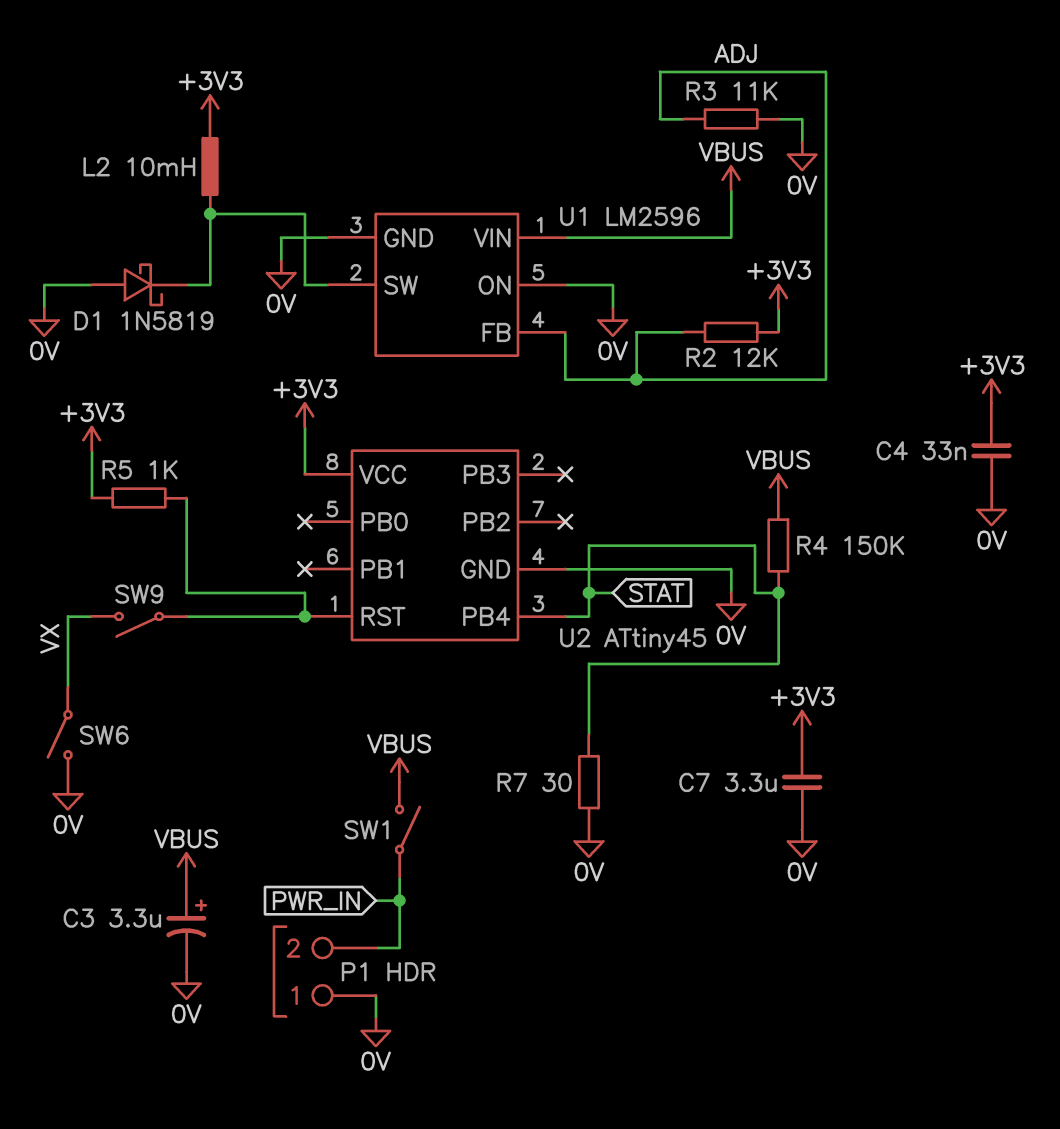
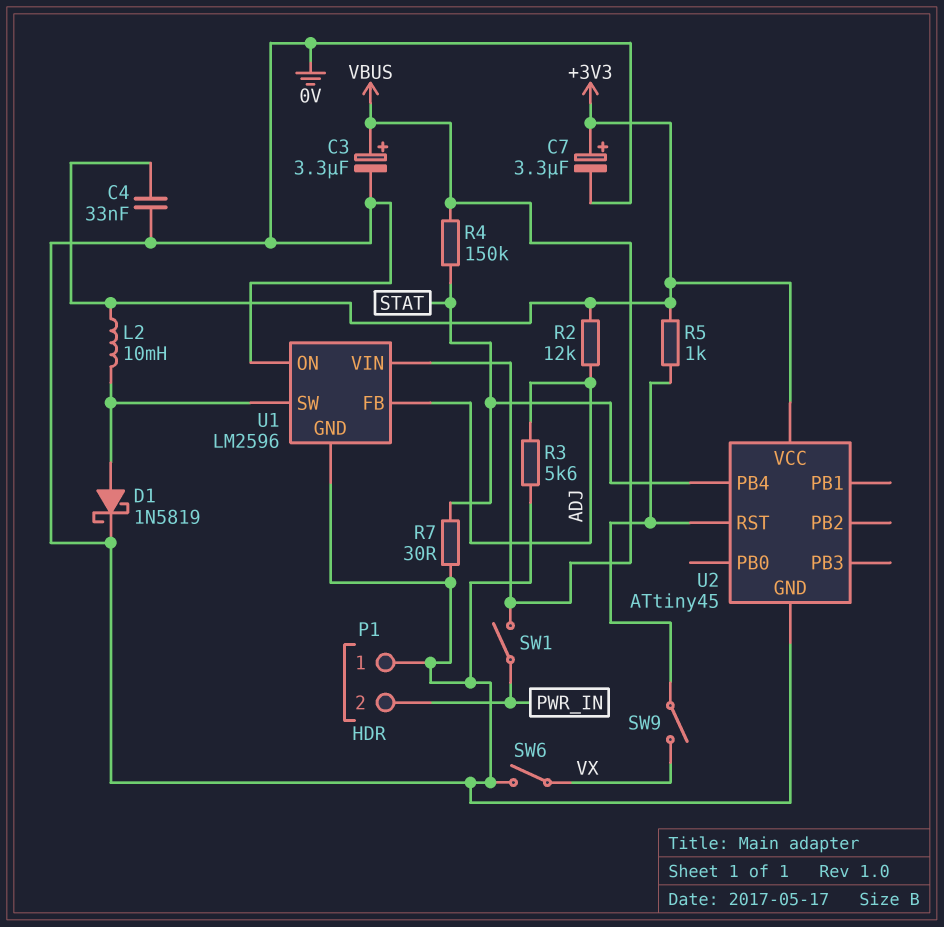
C7: 3.3uF (+3V3, 0V) -> 3.3uF (plus +3V3, minus 0V)
D1: schottky 1N5819 (A 0V, K U1/SW) -> schottky 1N5819 (A U1/SW, K 0V)
R3: 11k (0V, ADJ) -> 5.6k (0V, ADJ)

